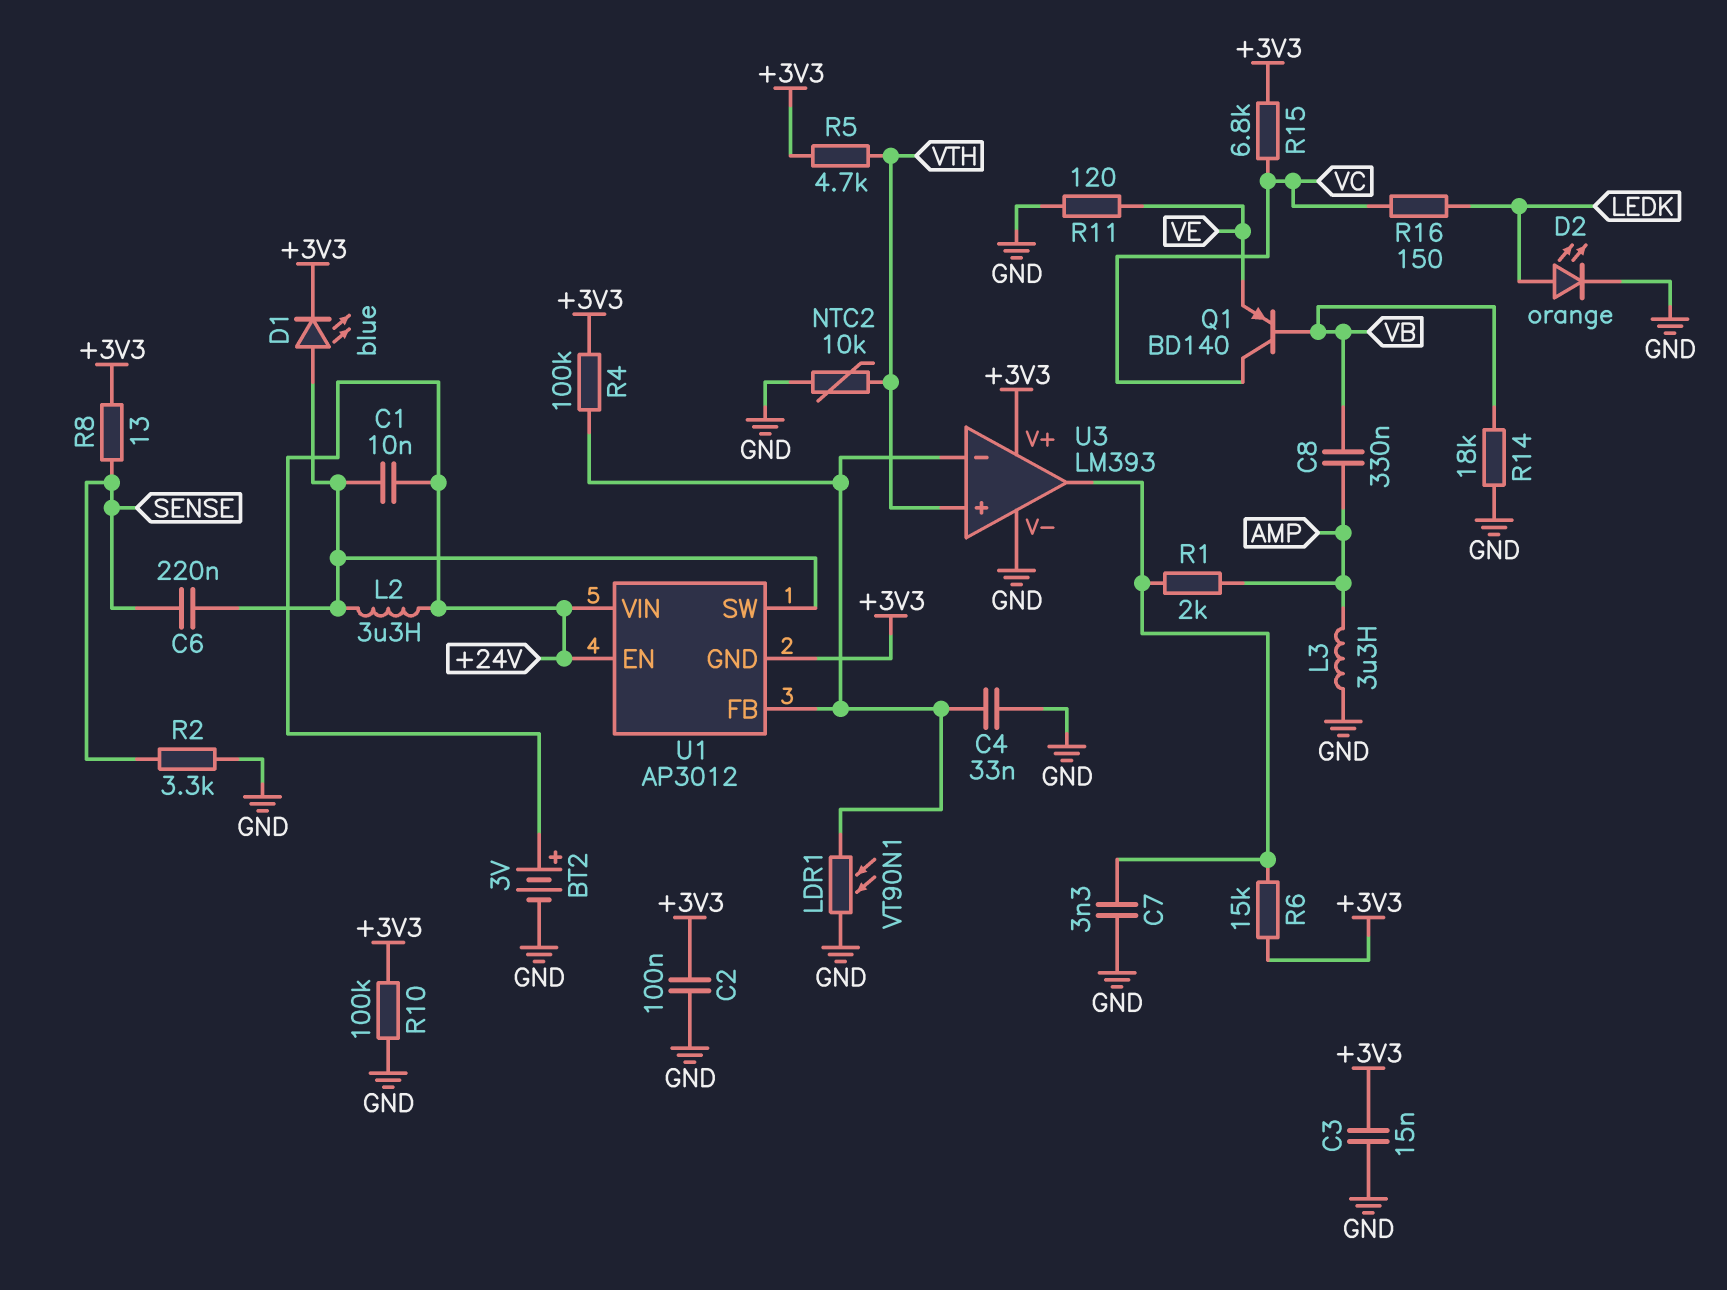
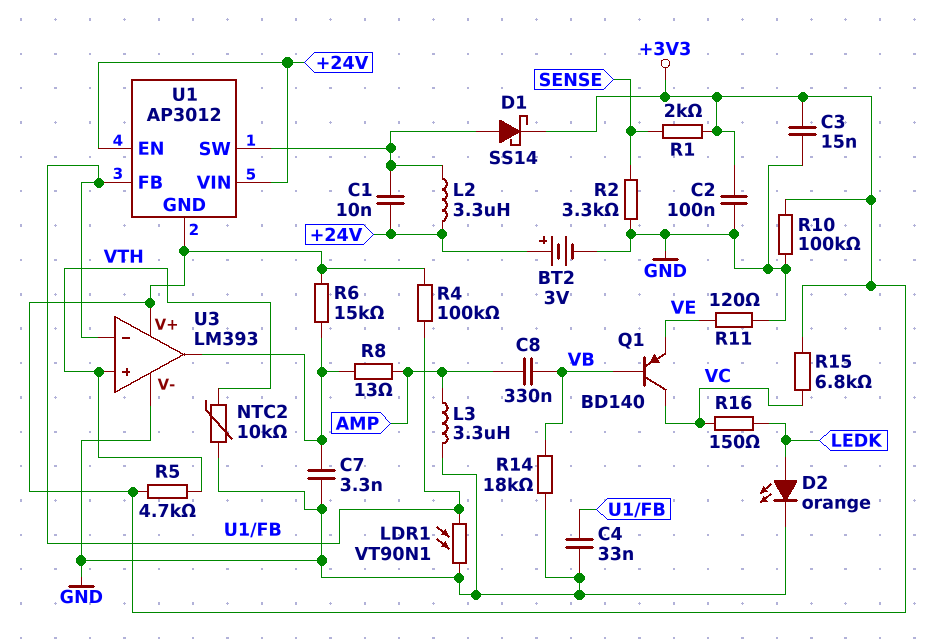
C6: 220nF (SENSE, U1/SW) -> none
D1: LED blue (A U1/SW, K +3V3) -> schottky SS14 (A U1/SW, K +3V3)
R1: 2k (AMP, U3/out) -> 2k (+3V3, SENSE)
R8: 13 (+3V3, SENSE) -> 13 (AMP, U3/out)

